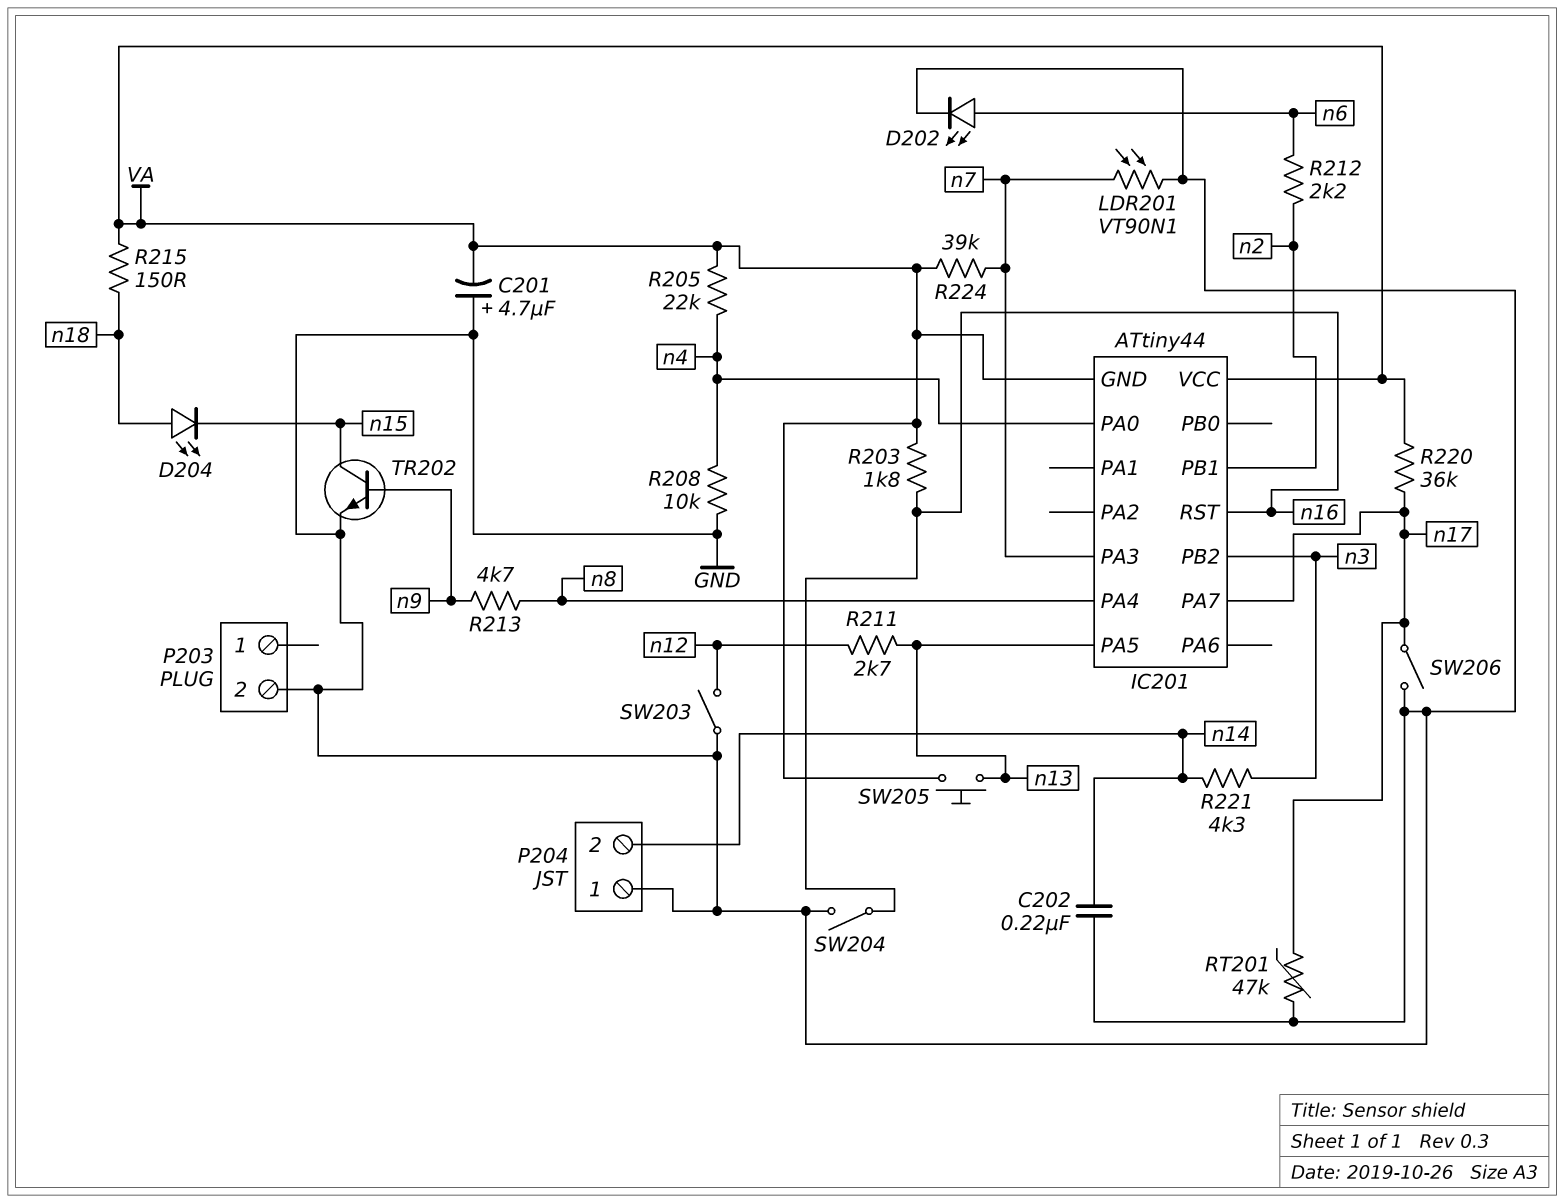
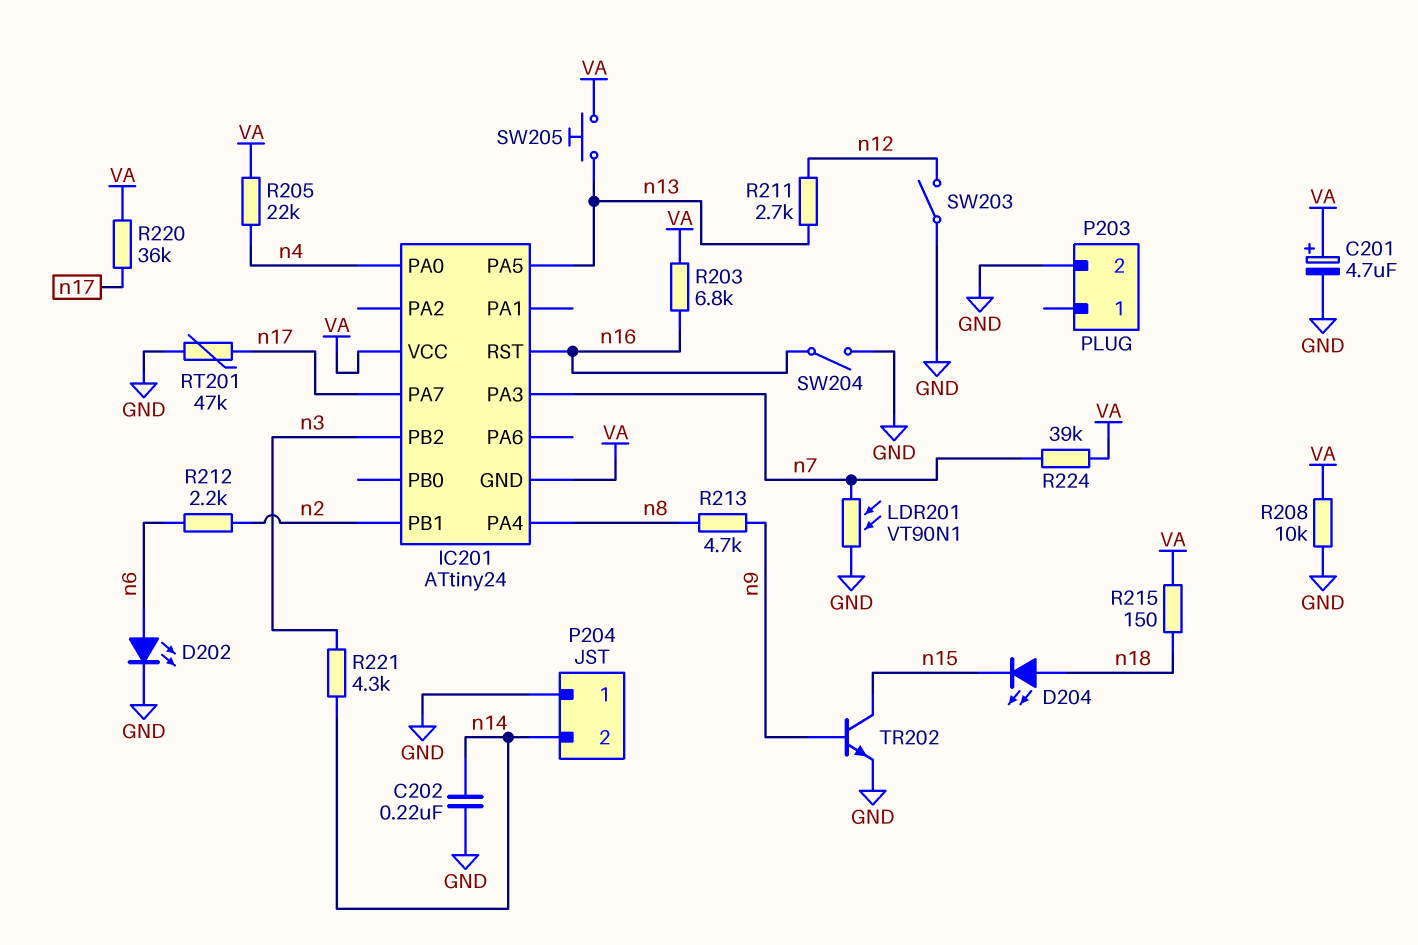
C201: 4.7uF (plus GND, minus VA) -> 4.7uF (plus VA, minus GND)
IC201: ATtiny44 -> ATtiny24
R203: 1.8k (VA, n16) -> 6.8k (VA, n16)
R208: 10k (GND, n4) -> 10k (GND, VA)
SW206: switch (GND, n17) -> none

